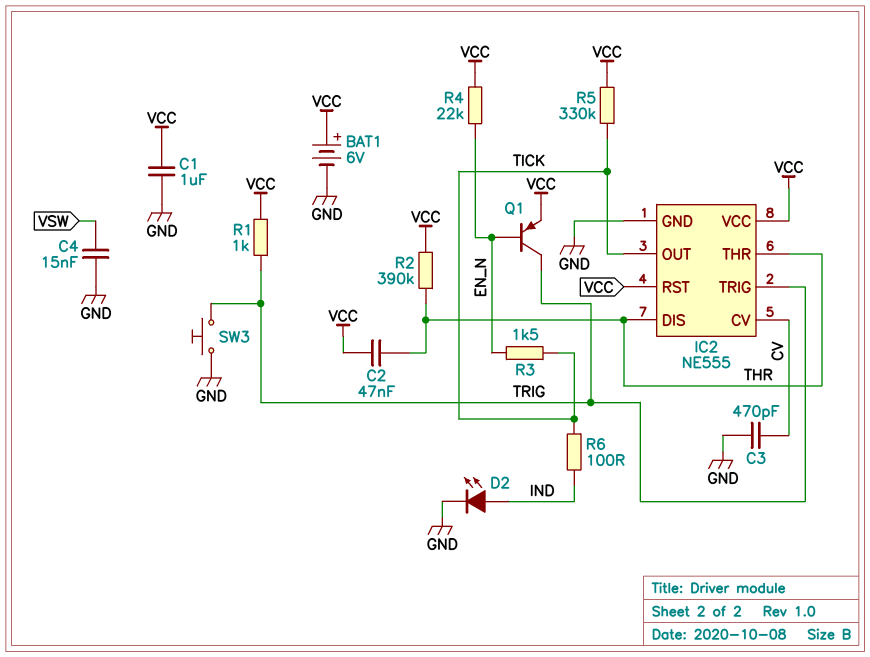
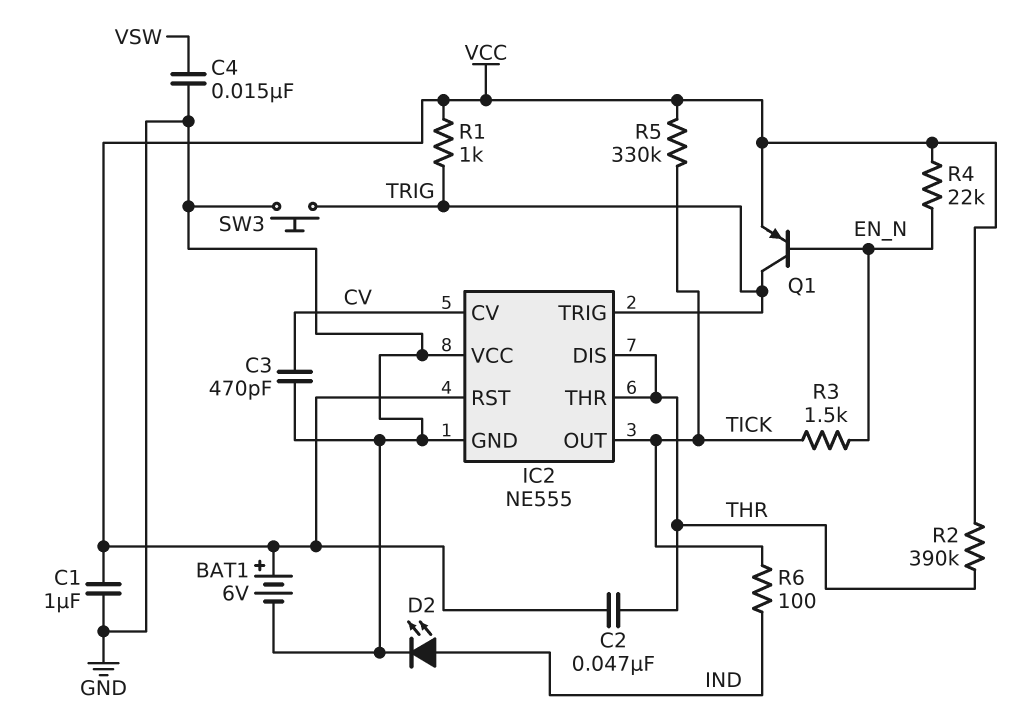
IC2 pin VCC: VCC -> GND

